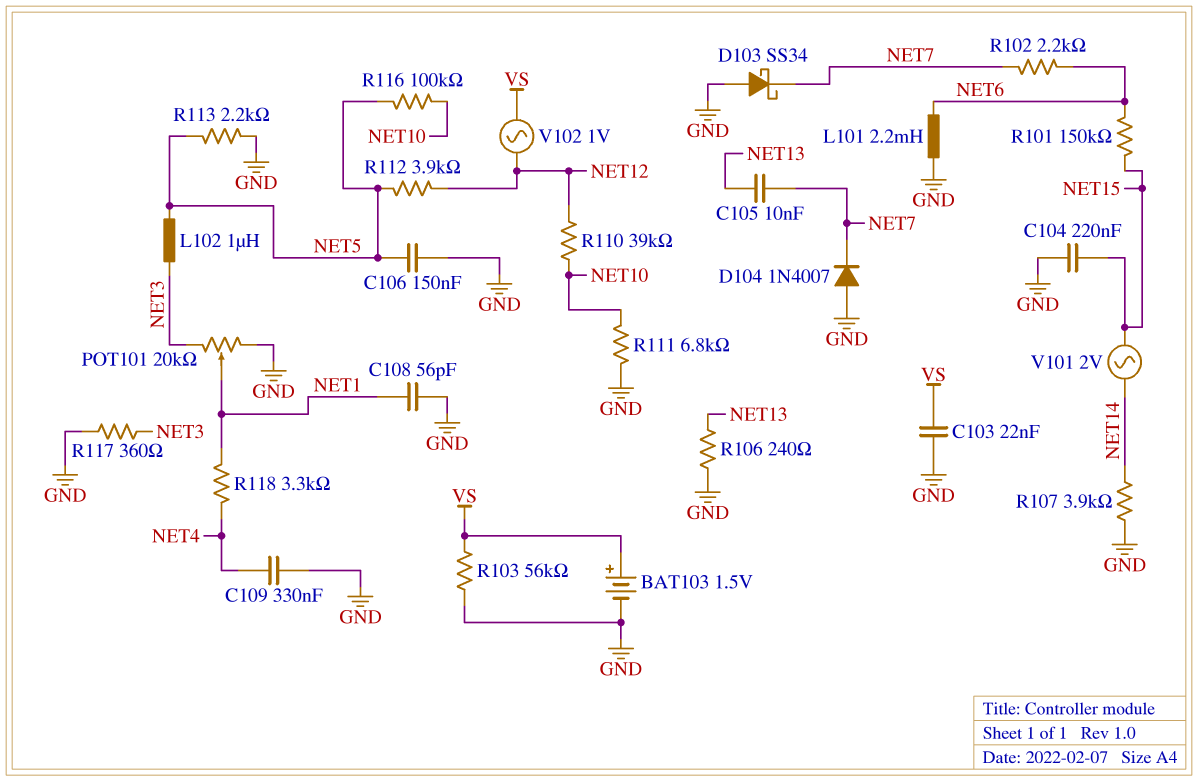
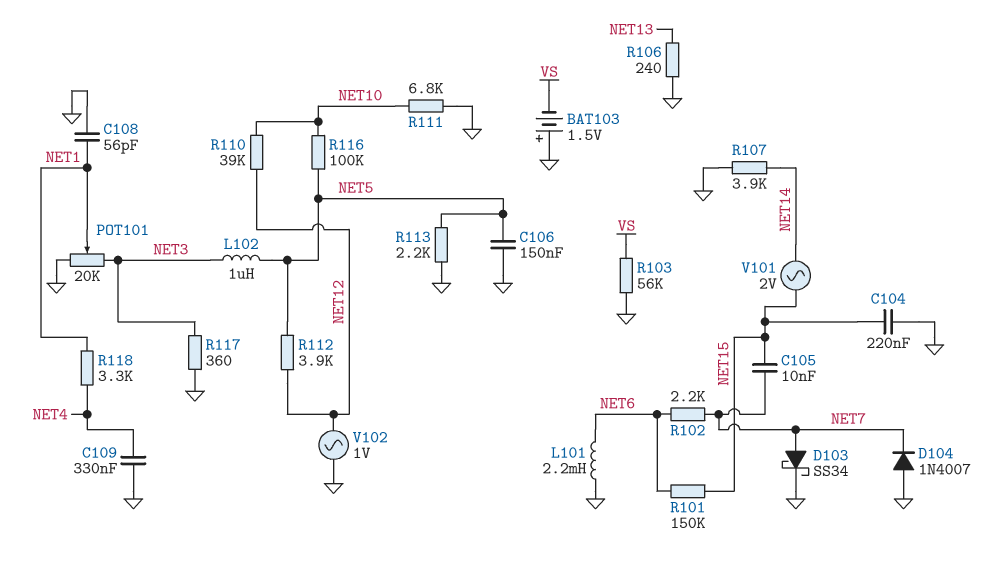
BAT103: 1.5V (plus VS, minus GND) -> 1.5V (plus GND, minus VS)
C103: 22nF (GND, VS) -> none
C105: 10nF (NET7, NET13) -> 10nF (NET7, NET15)
D103: schottky SS34 (A GND, K NET7) -> schottky SS34 (A NET7, K GND)
V102: AC 1V (NET12, VS) -> AC 1V (GND, NET12)

